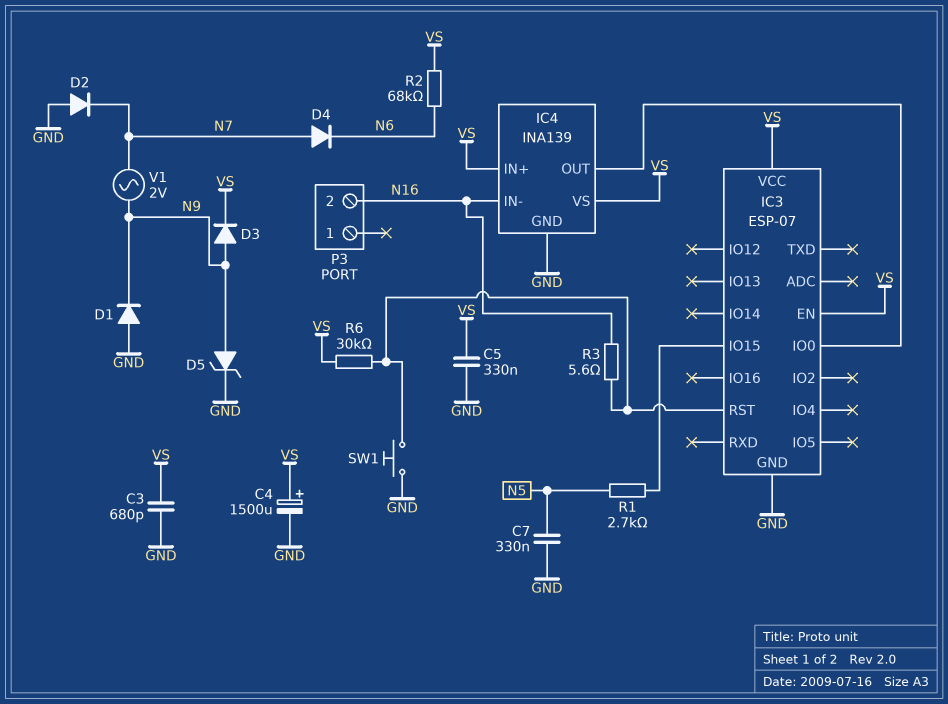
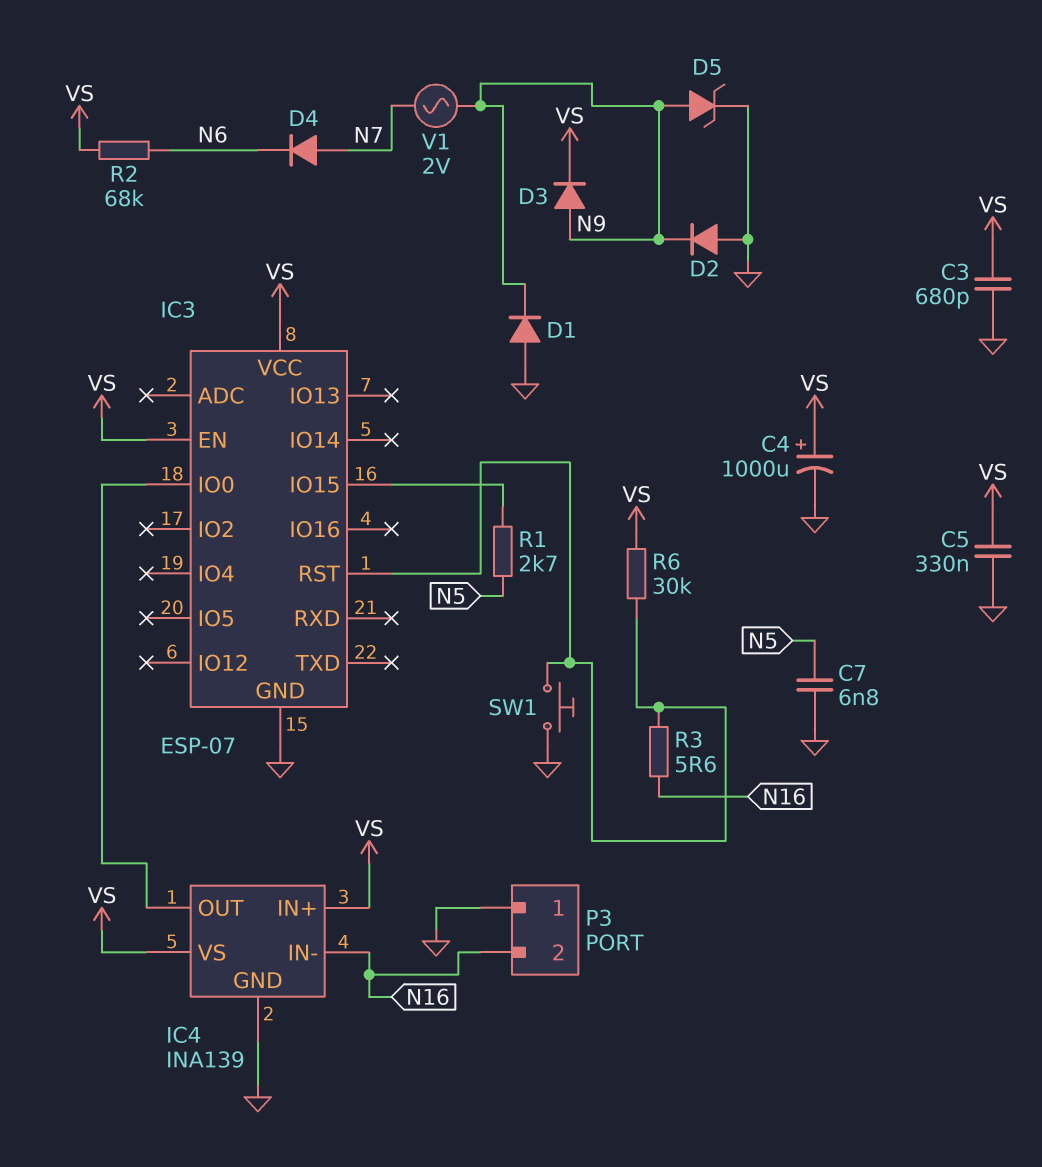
C4: 1500uF (plus VS, minus GND) -> 1000uF (plus VS, minus GND)
C7: 330nF (GND, N5) -> 6.8nF (GND, N5)
D2: diode (A GND, K N7) -> diode (A GND, K N9)
P3 pin 1: none -> GND

